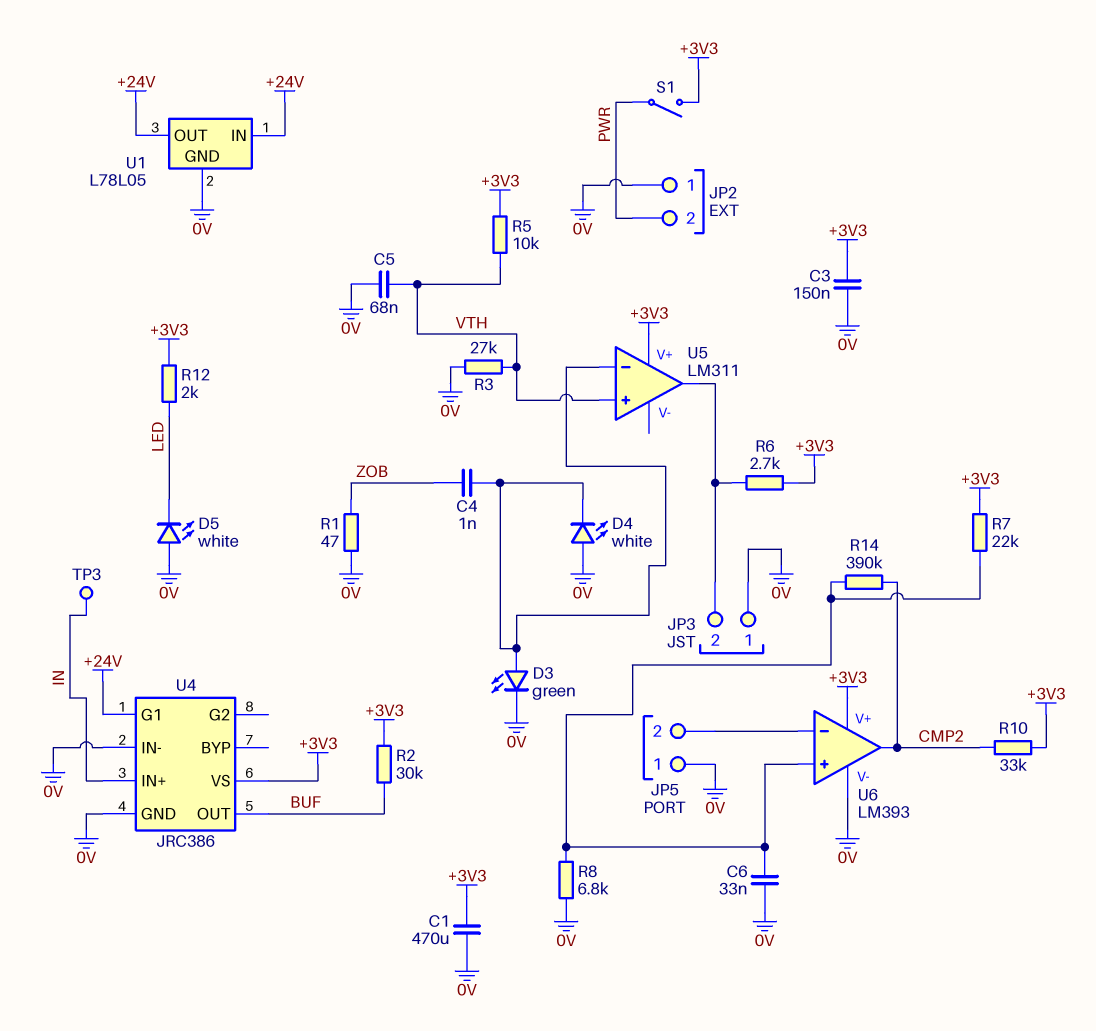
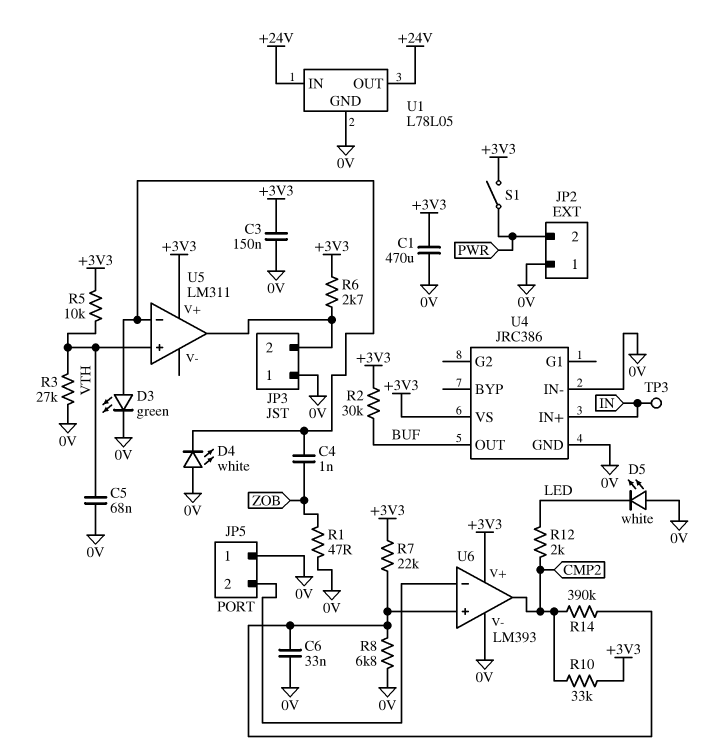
R12: 2k (+3V3, LED) -> 2k (CMP2, LED)
U4 pin G1: +24V -> none

